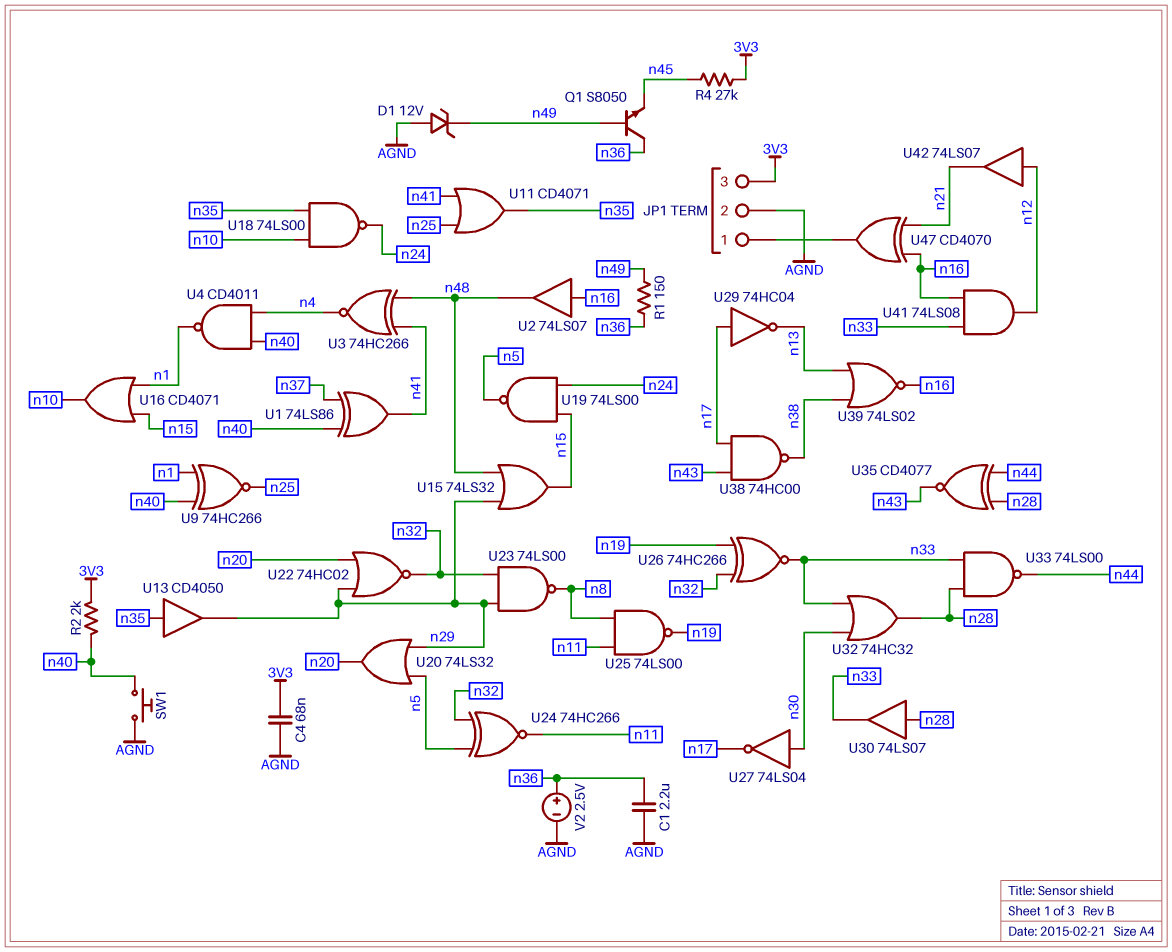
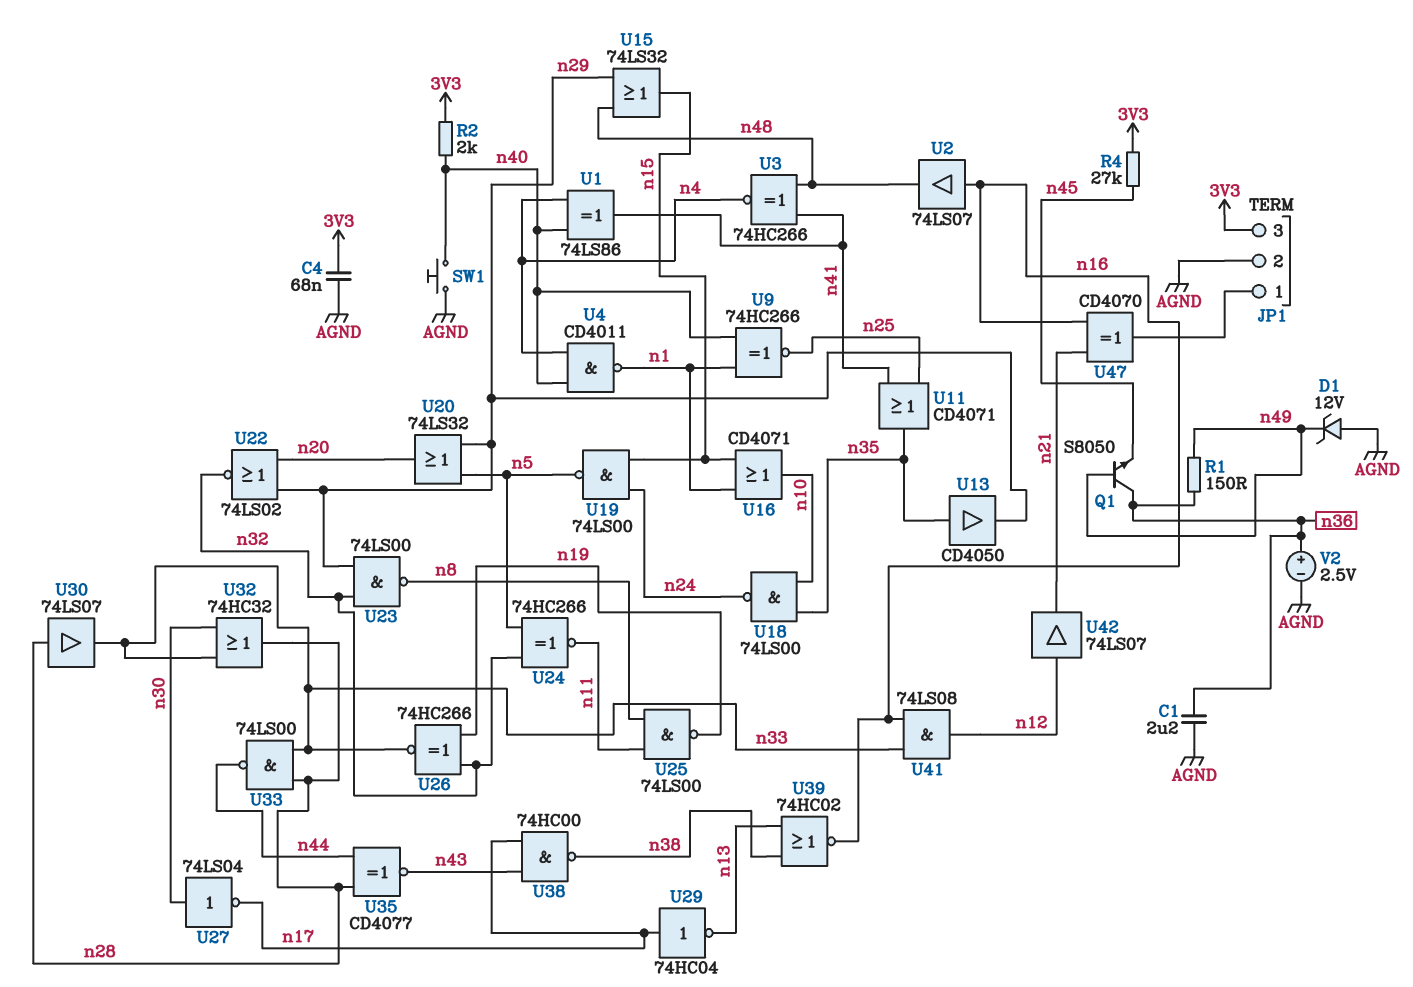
U1: XOR 74LS86 (in n37, in n40, out n41) -> XOR 74LS86 (in n4, in n40, out n41)
U22: NOR 74HC02 (in n20, in n29, out n32) -> NOR 74LS02 (in n20, in n29, out n32)
U39: NOR 74LS02 (in n13, in n38, out n16) -> NOR 74HC02 (in n13, in n38, out n16)

